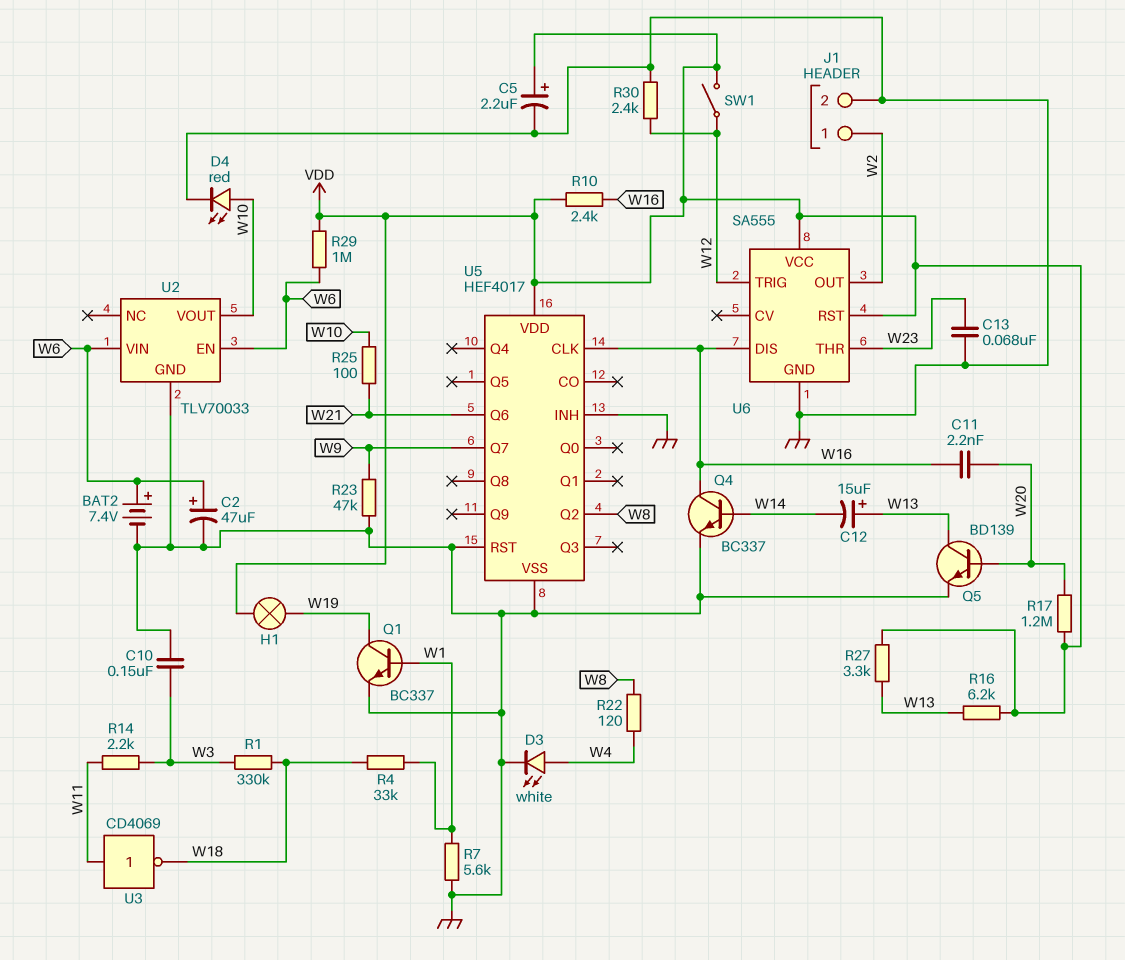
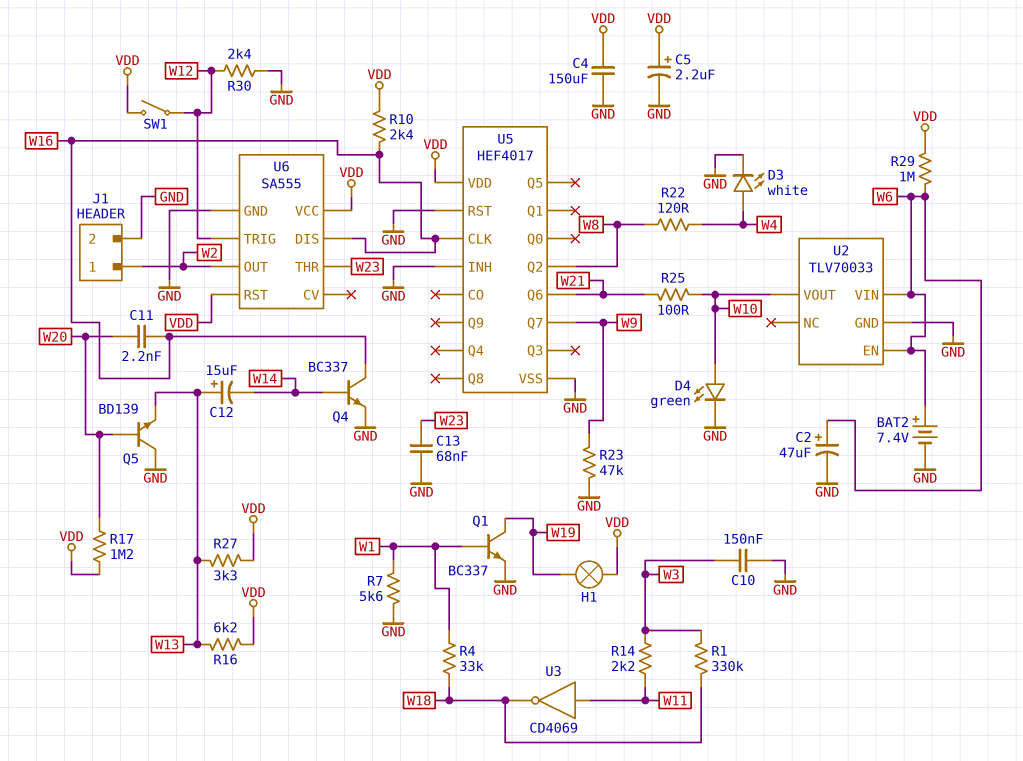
C4: none -> 150uF (GND, VDD)
D4: LED red (A W10, K GND) -> LED green (A W10, K GND)
Q5: NPN BD139 (B W20, C W13, E GND) -> NPN BD139 (B W20, C GND, E W13)

